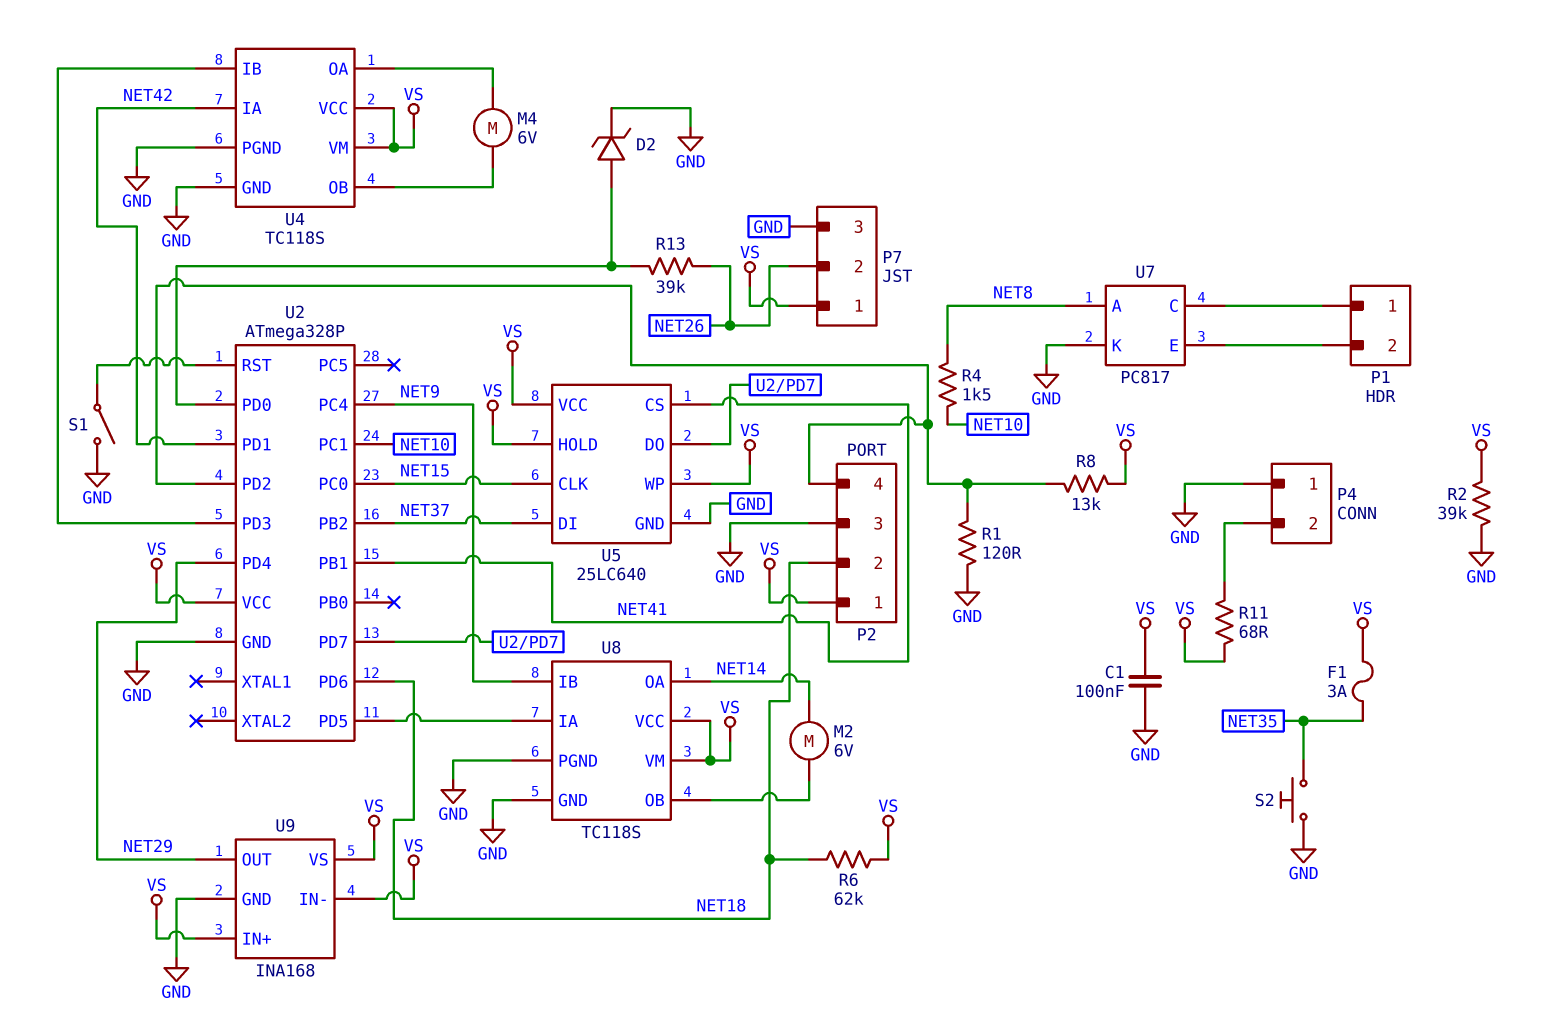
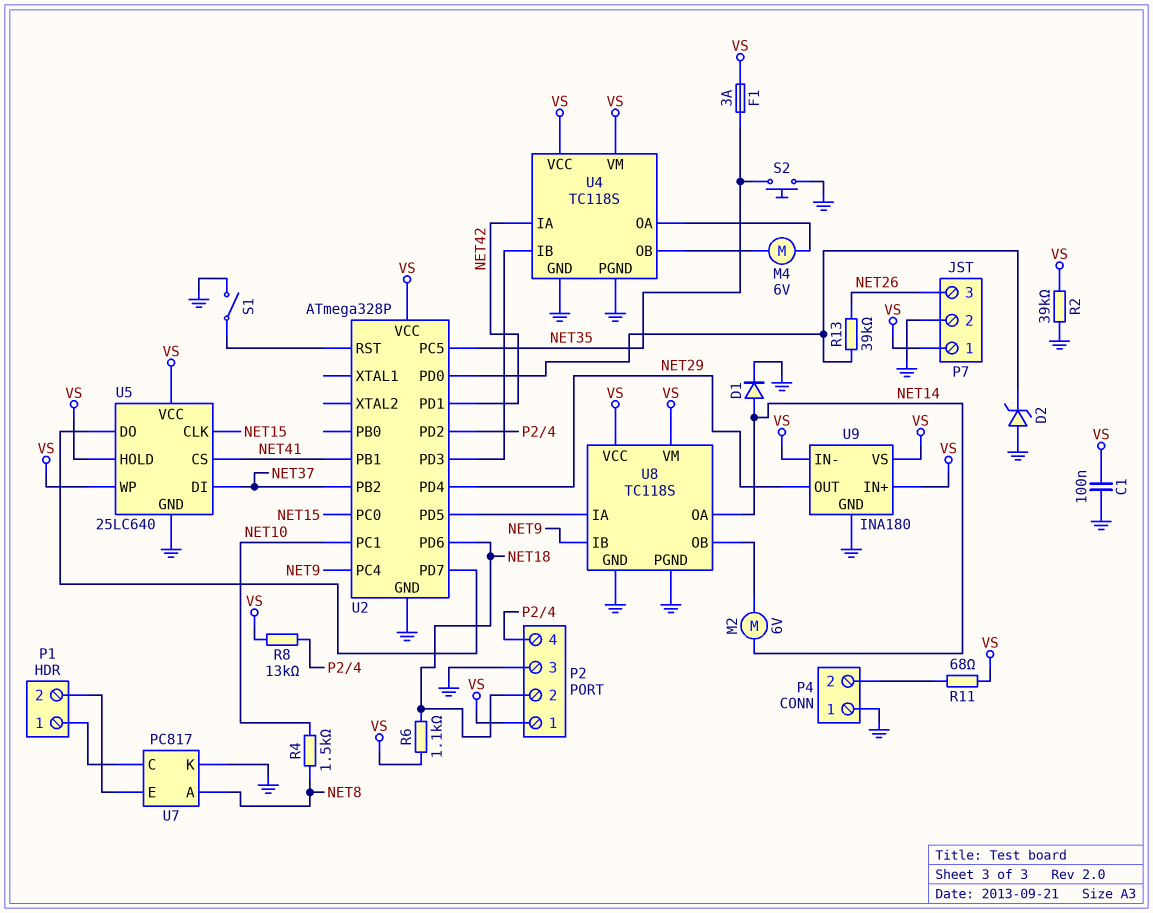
D1: none -> diode (A NET14, K GND)
D2: zener (A U2/PD0, K GND) -> zener (A GND, K U2/PD0)
P7 pin 2: NET26 -> GND
P7 pin 3: GND -> NET26
R1: 120 (GND, P2/4) -> none
R6: 62k (NET18, VS) -> 1.1k (NET18, VS)
U2 pin PC5: none -> NET35
U9: INA168 -> INA180

